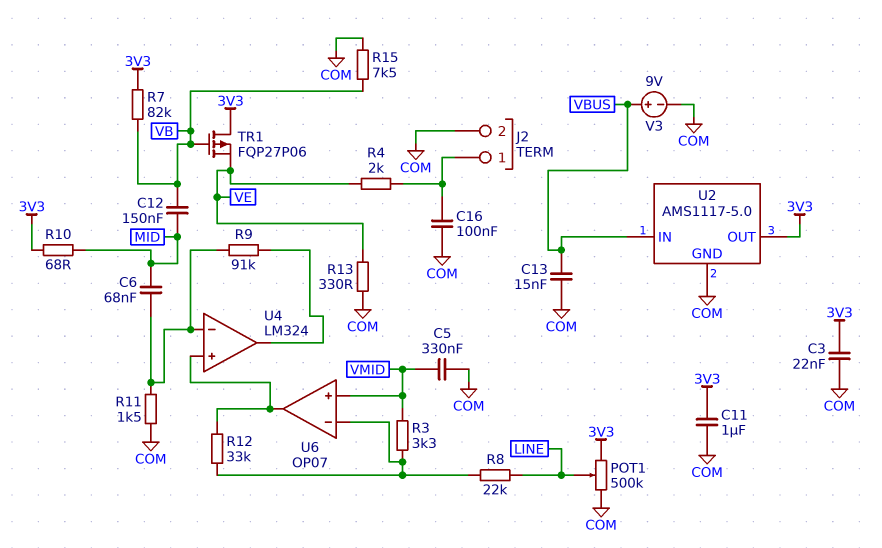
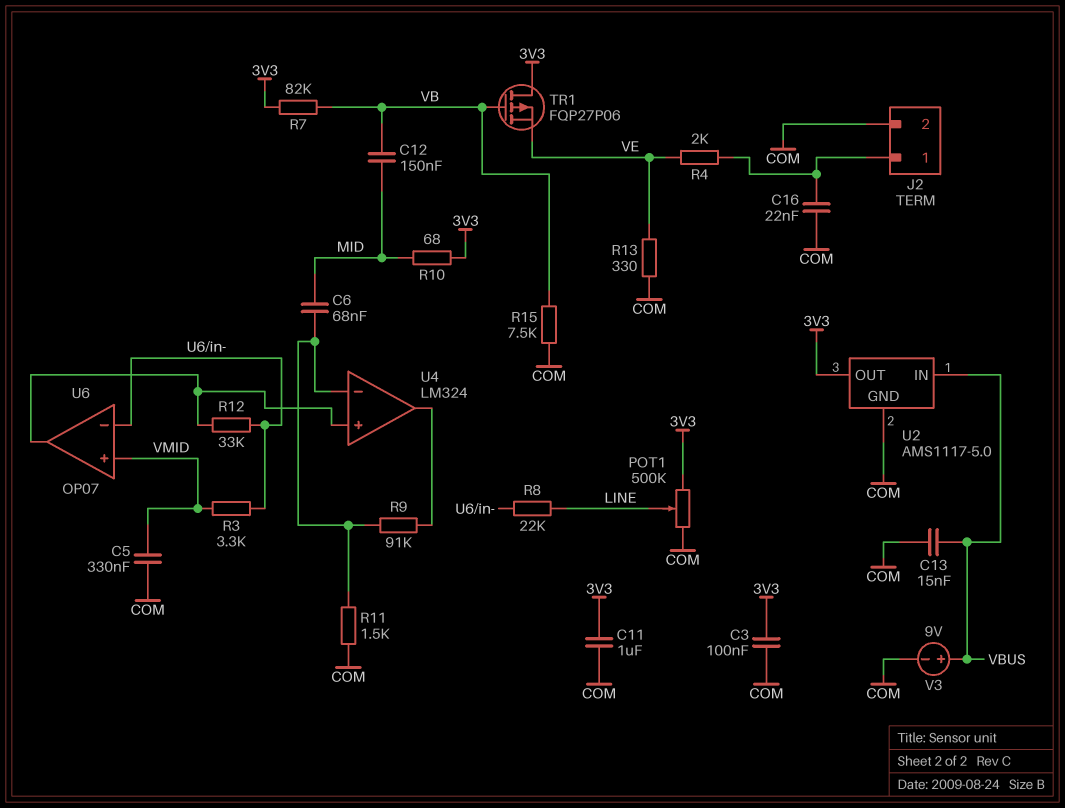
C3: 22nF (3V3, COM) -> 100nF (3V3, COM)
C16: 100nF (COM, J2/1) -> 22nF (COM, J2/1)

